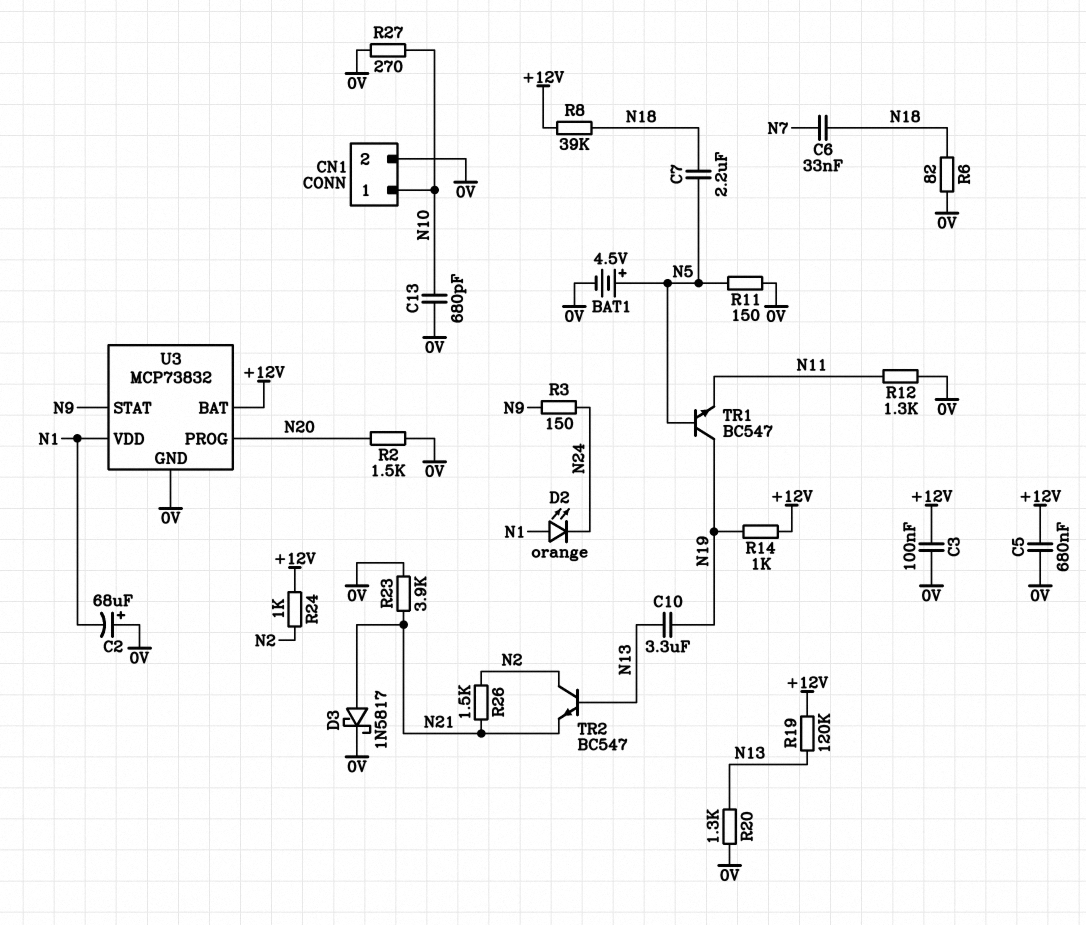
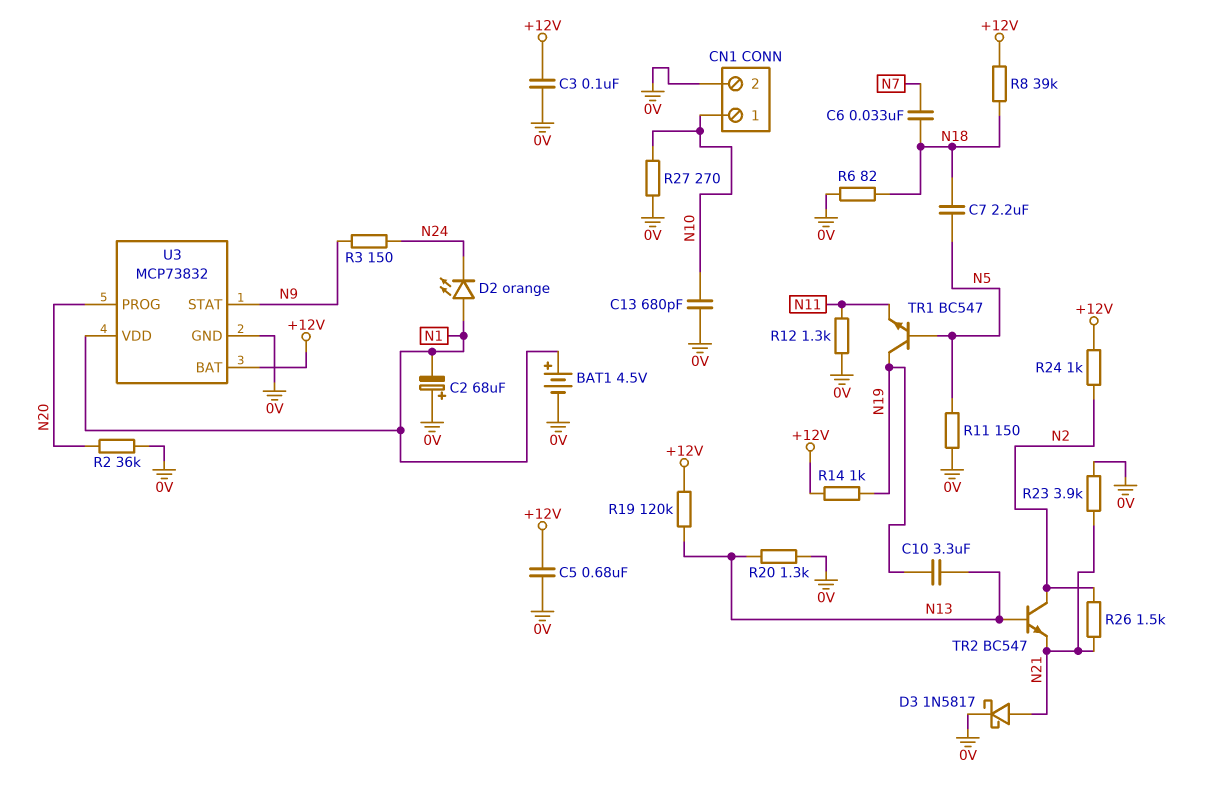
BAT1: 4.5V (plus N5, minus 0V) -> 4.5V (plus N1, minus 0V)
R2: 1.5k (0V, N20) -> 36k (0V, N20)

